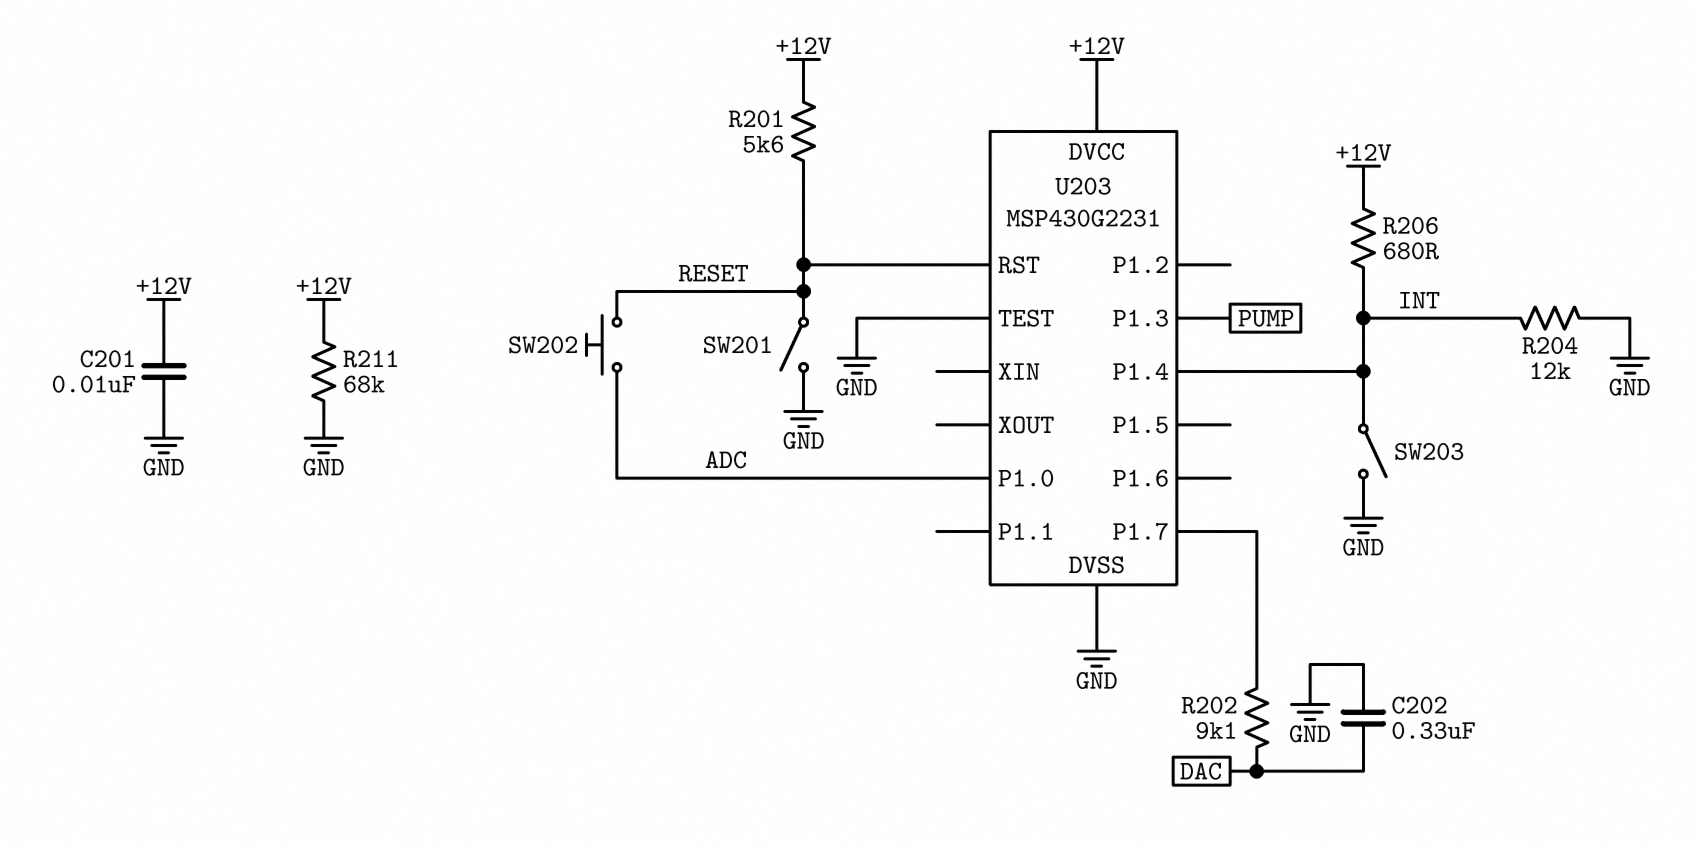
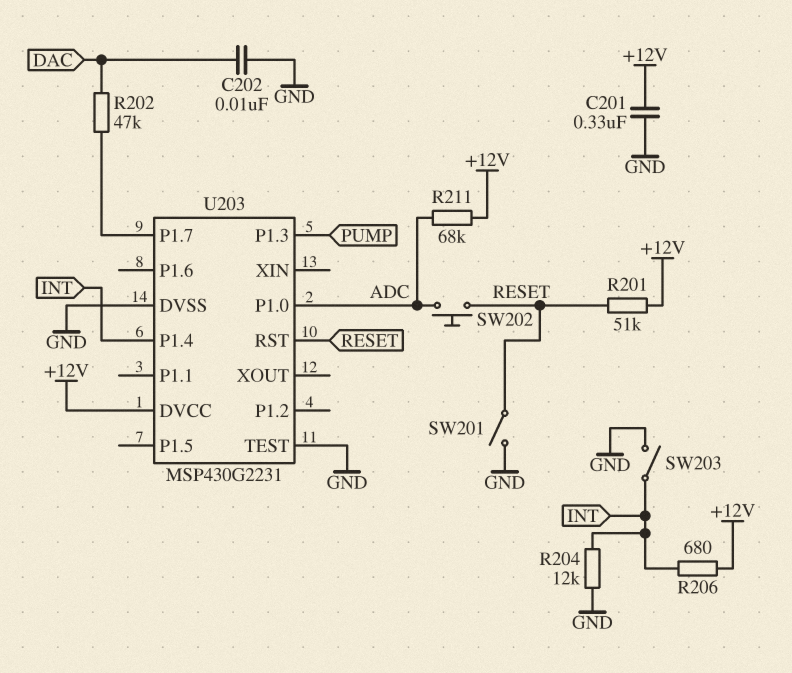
C201: 10nF (+12V, GND) -> 330nF (+12V, GND)
C202: 330nF (DAC, GND) -> 10nF (DAC, GND)
R201: 5.6k (+12V, RESET) -> 51k (+12V, RESET)
R202: 9.1k (DAC, U203/P1.7) -> 47k (DAC, U203/P1.7)
R211: 68k (+12V, GND) -> 68k (+12V, ADC)

